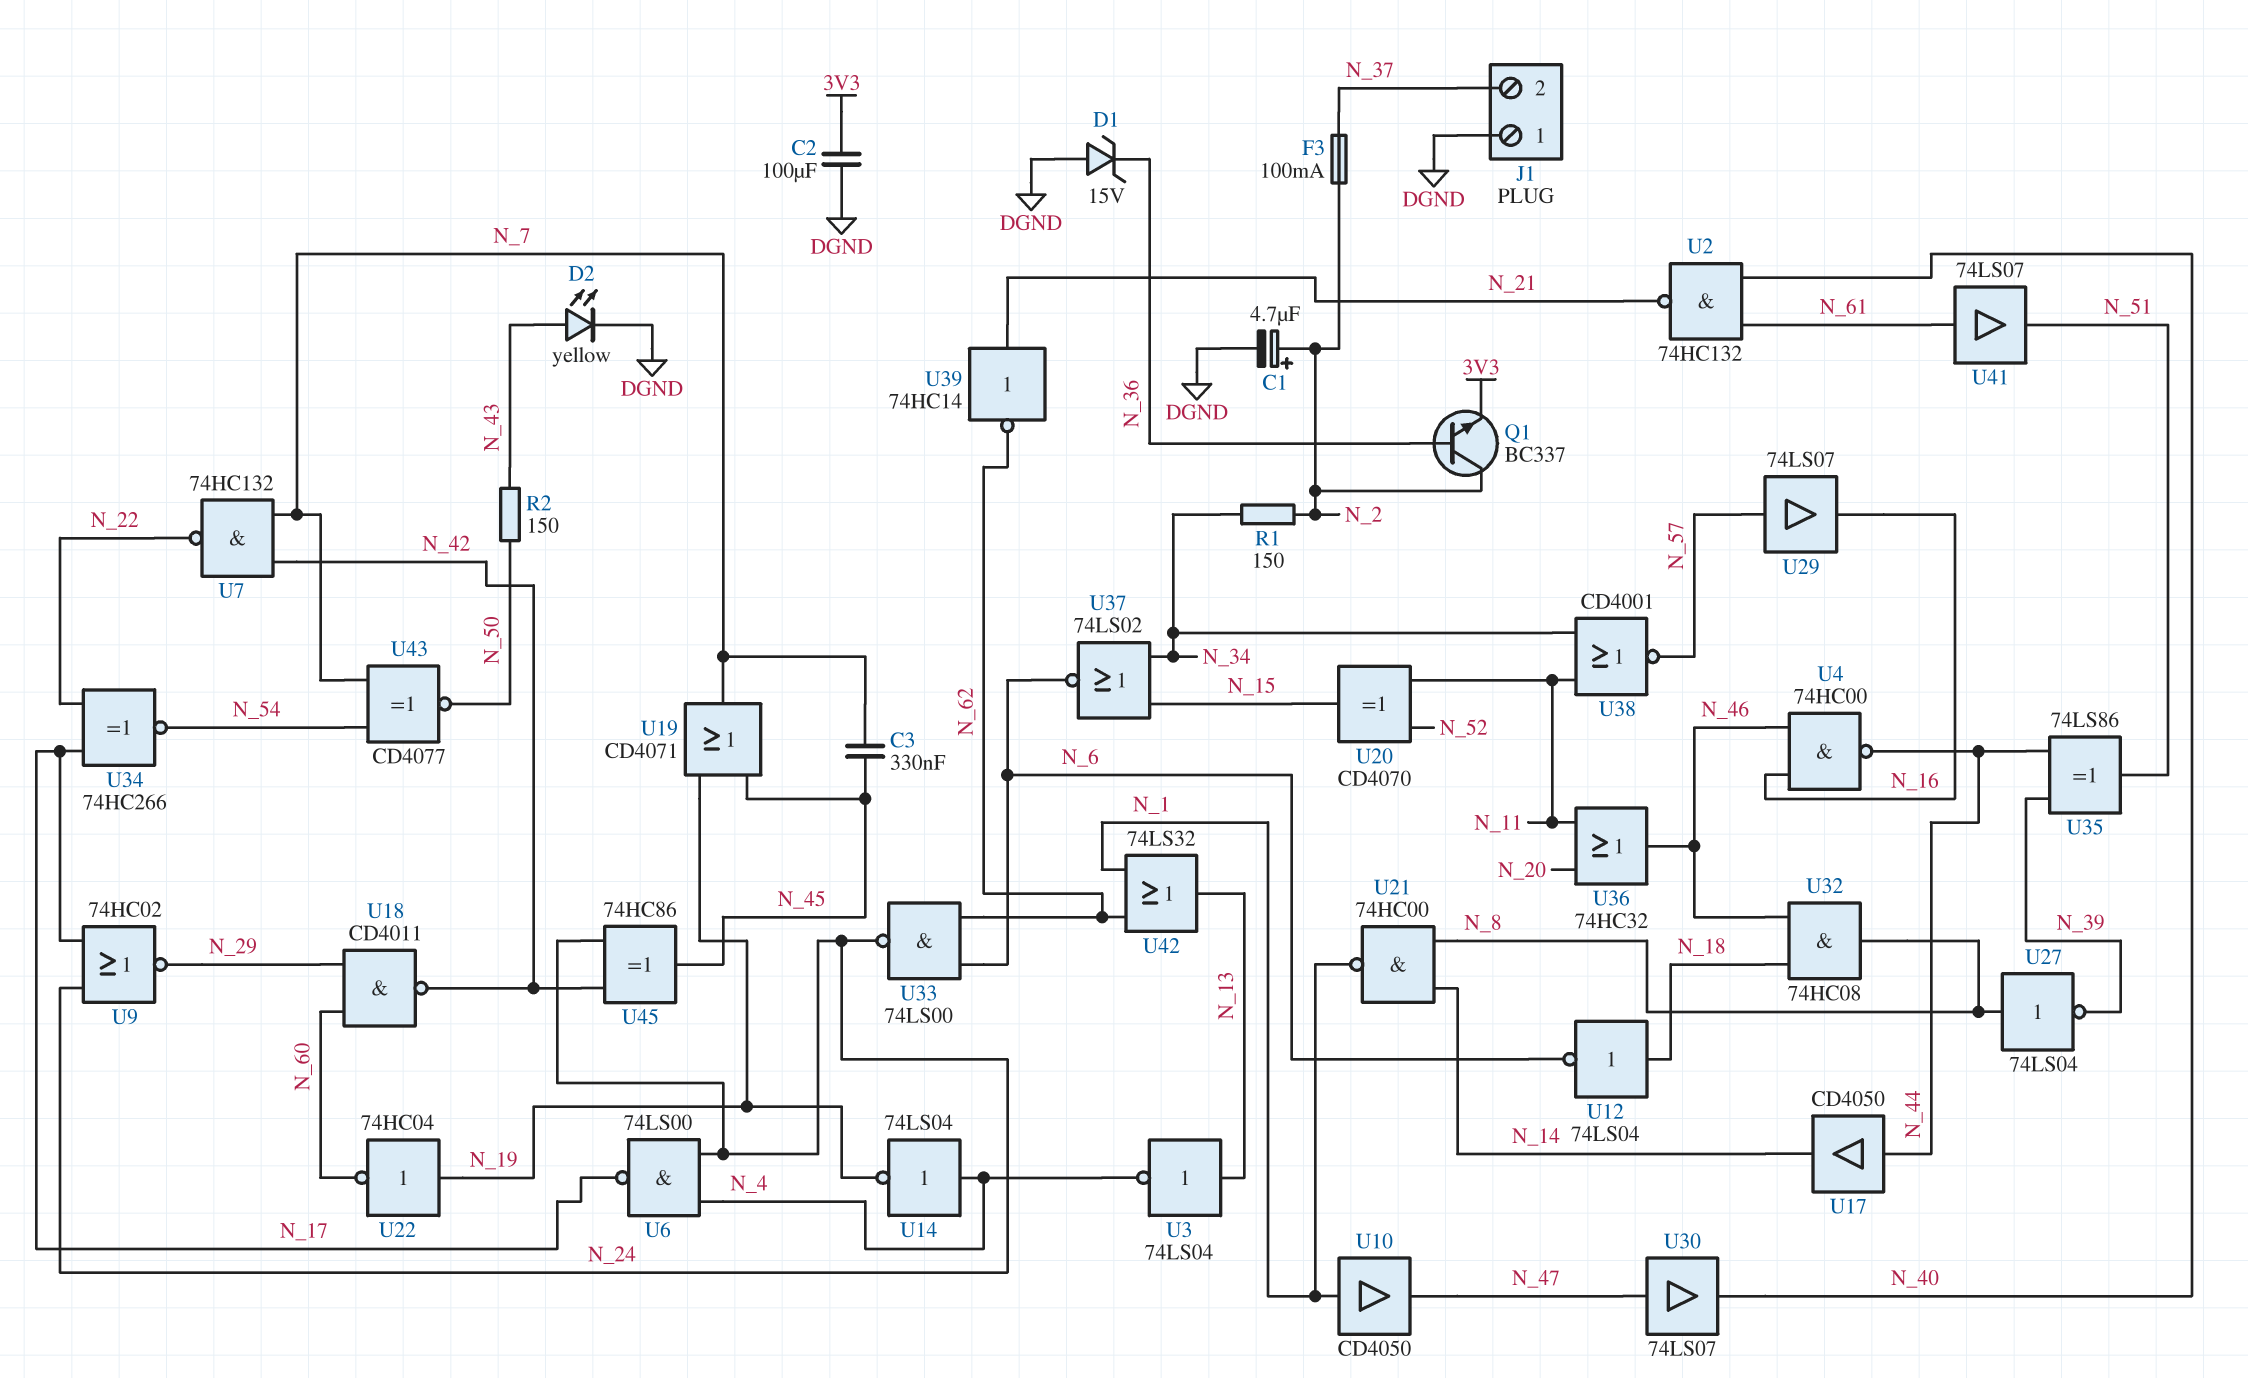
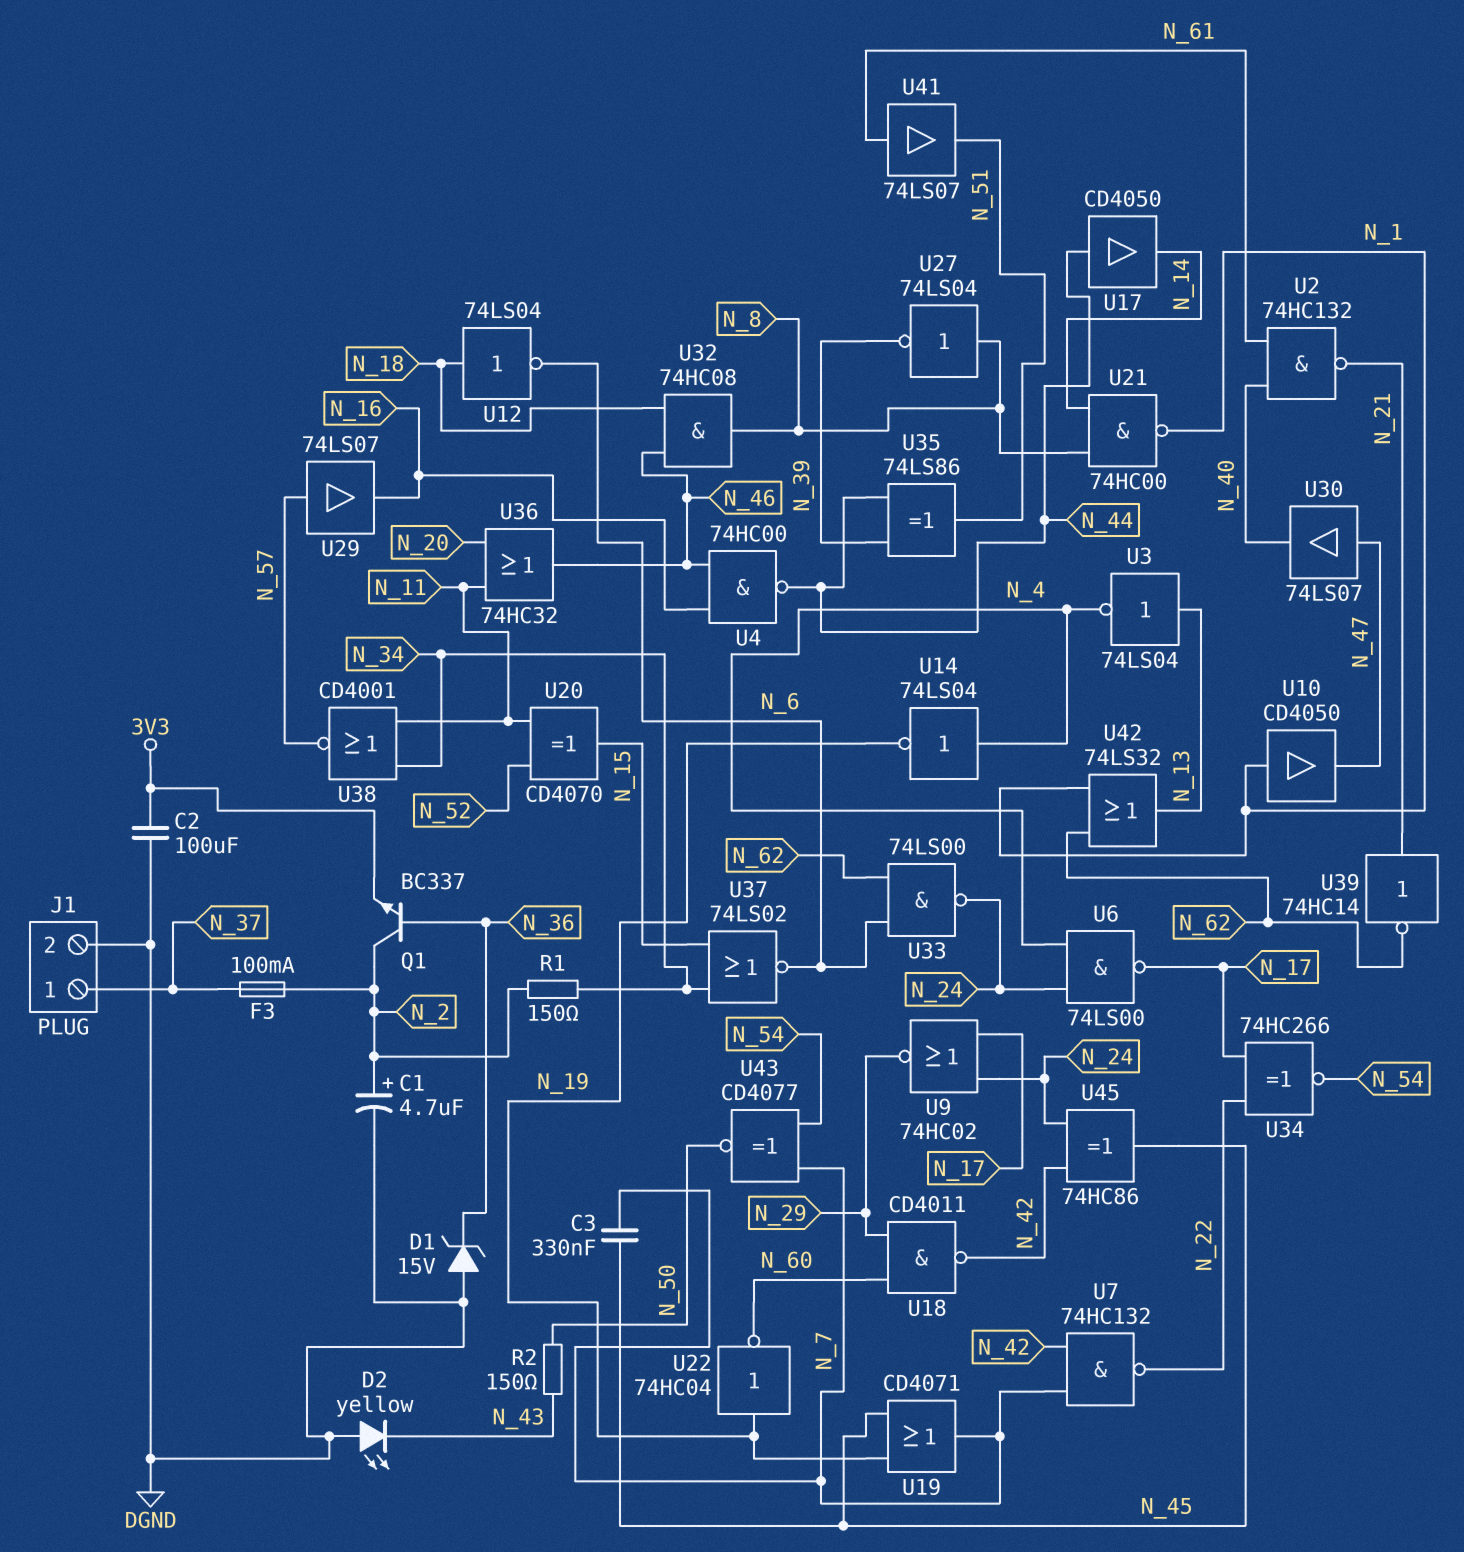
D2: LED yellow (A N_43, K DGND) -> LED yellow (A DGND, K N_43)
J1 pin 1: DGND -> N_37
J1 pin 2: N_37 -> DGND

